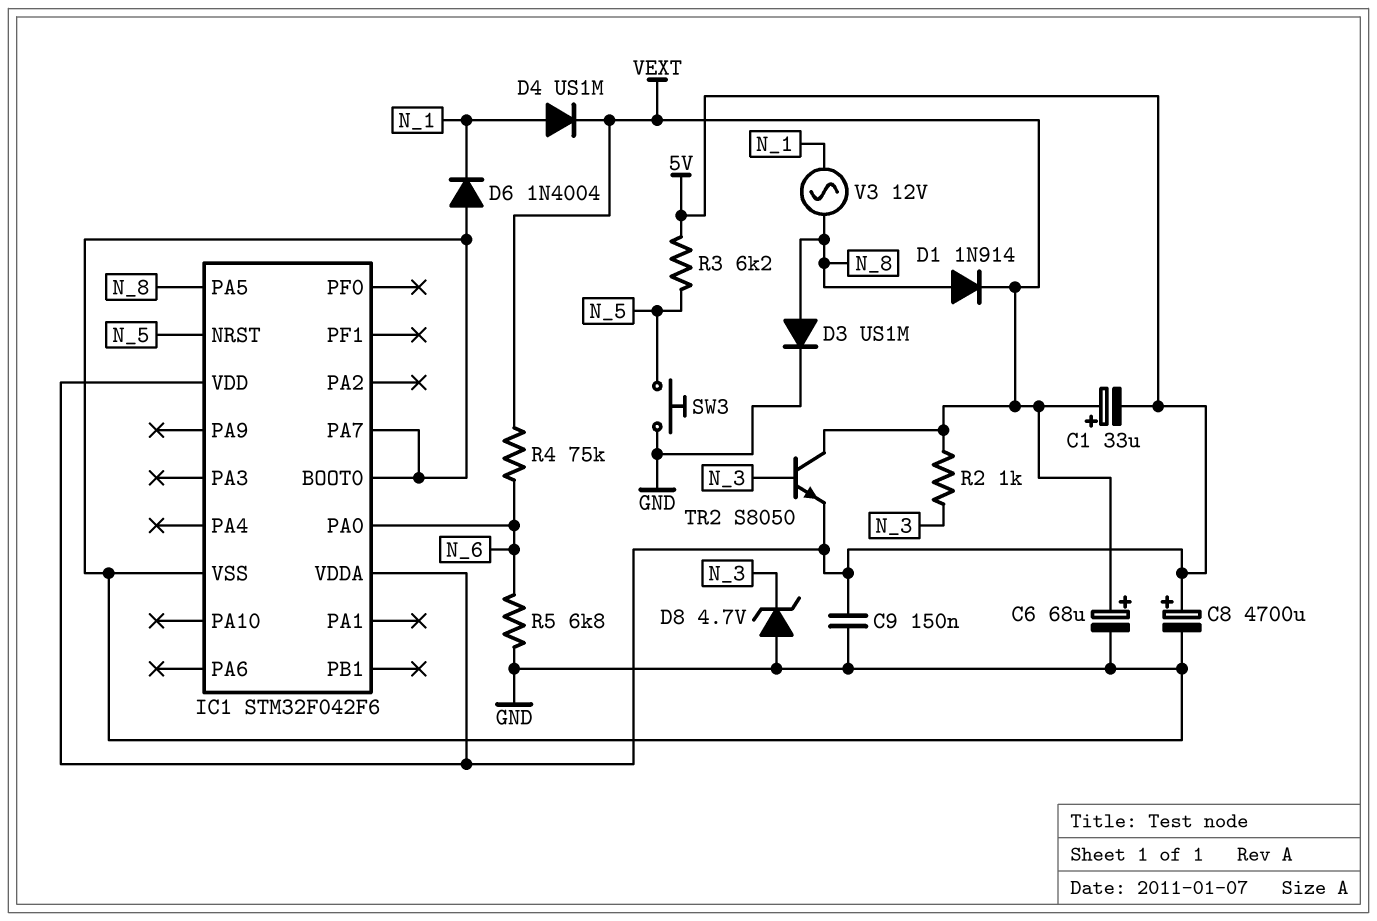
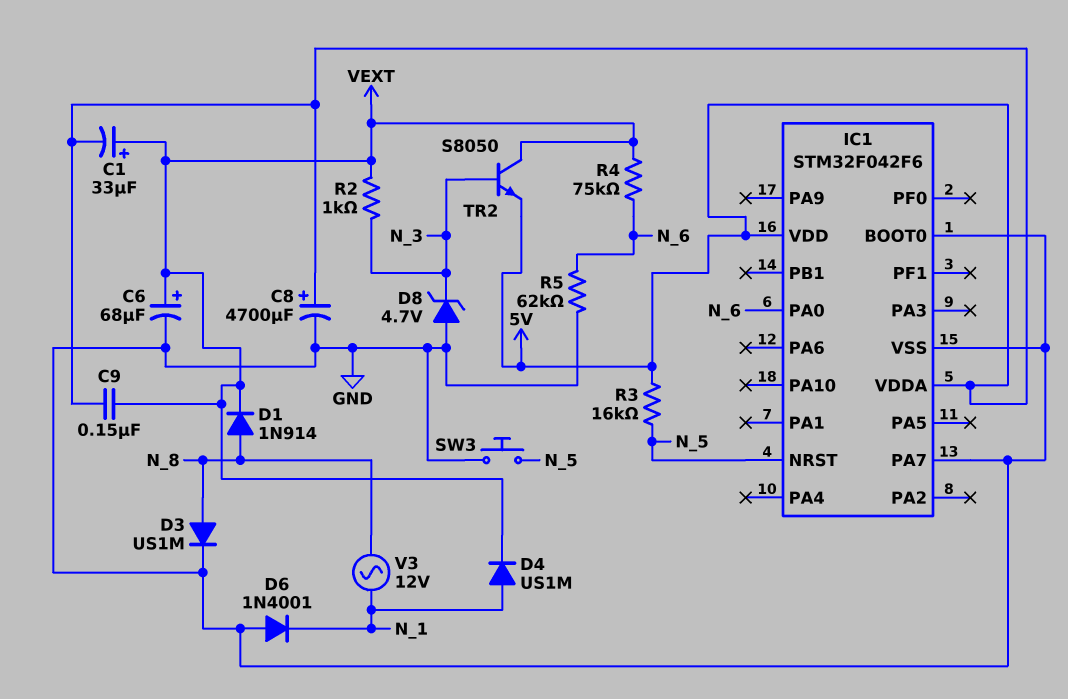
C9: 150nF (5V, GND) -> 150nF (5V, VEXT)
D6: diode 1N4004 (A GND, K N_1) -> diode 1N4001 (A GND, K N_1)
IC1 pin PA5: N_8 -> none
R3: 6.2k (5V, N_5) -> 16k (5V, N_5)
R5: 6.8k (GND, N_6) -> 62k (GND, N_6)

